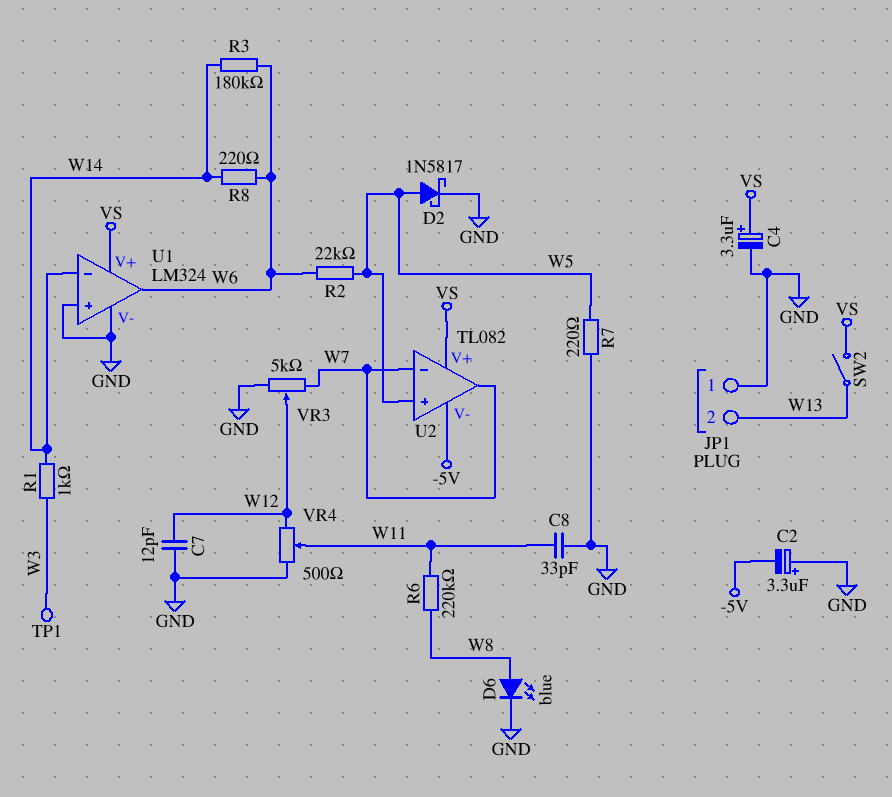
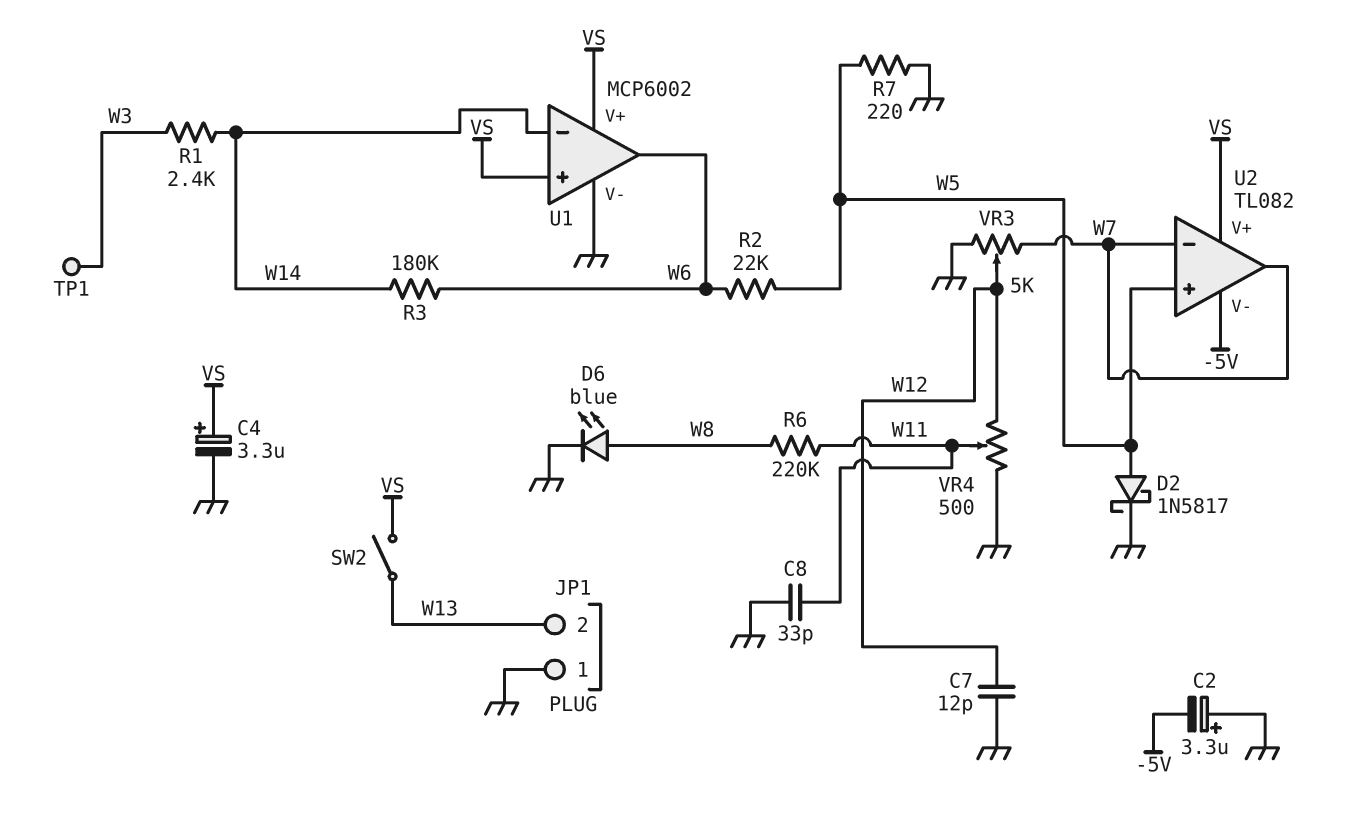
R1: 1k (W3, W14) -> 2.4k (W3, W14)
R8: 220 (W6, W14) -> none
U1: LM324 -> MCP6002
U1 pin in+: GND -> VS

